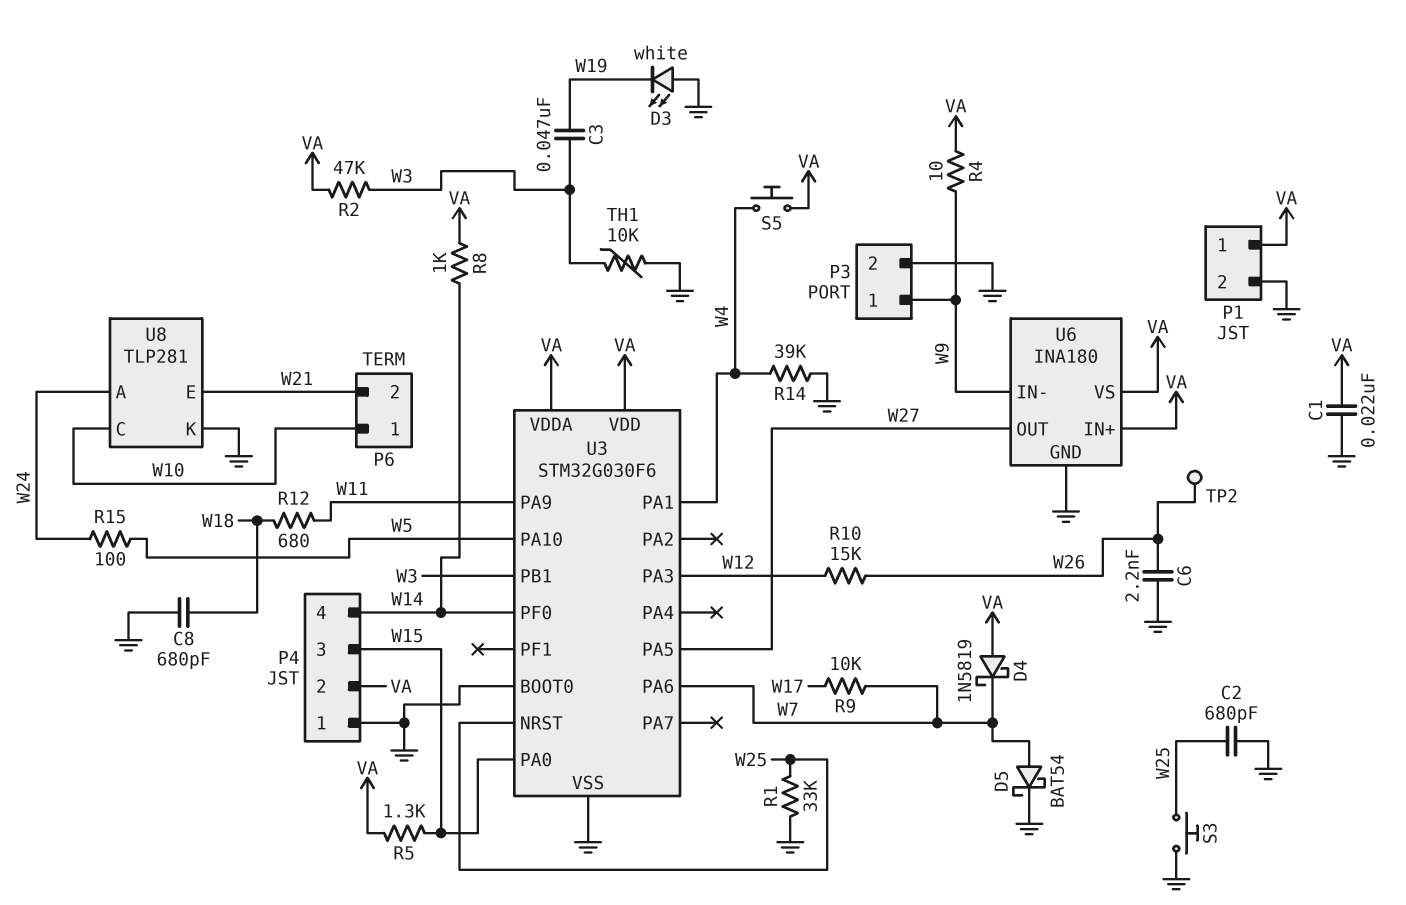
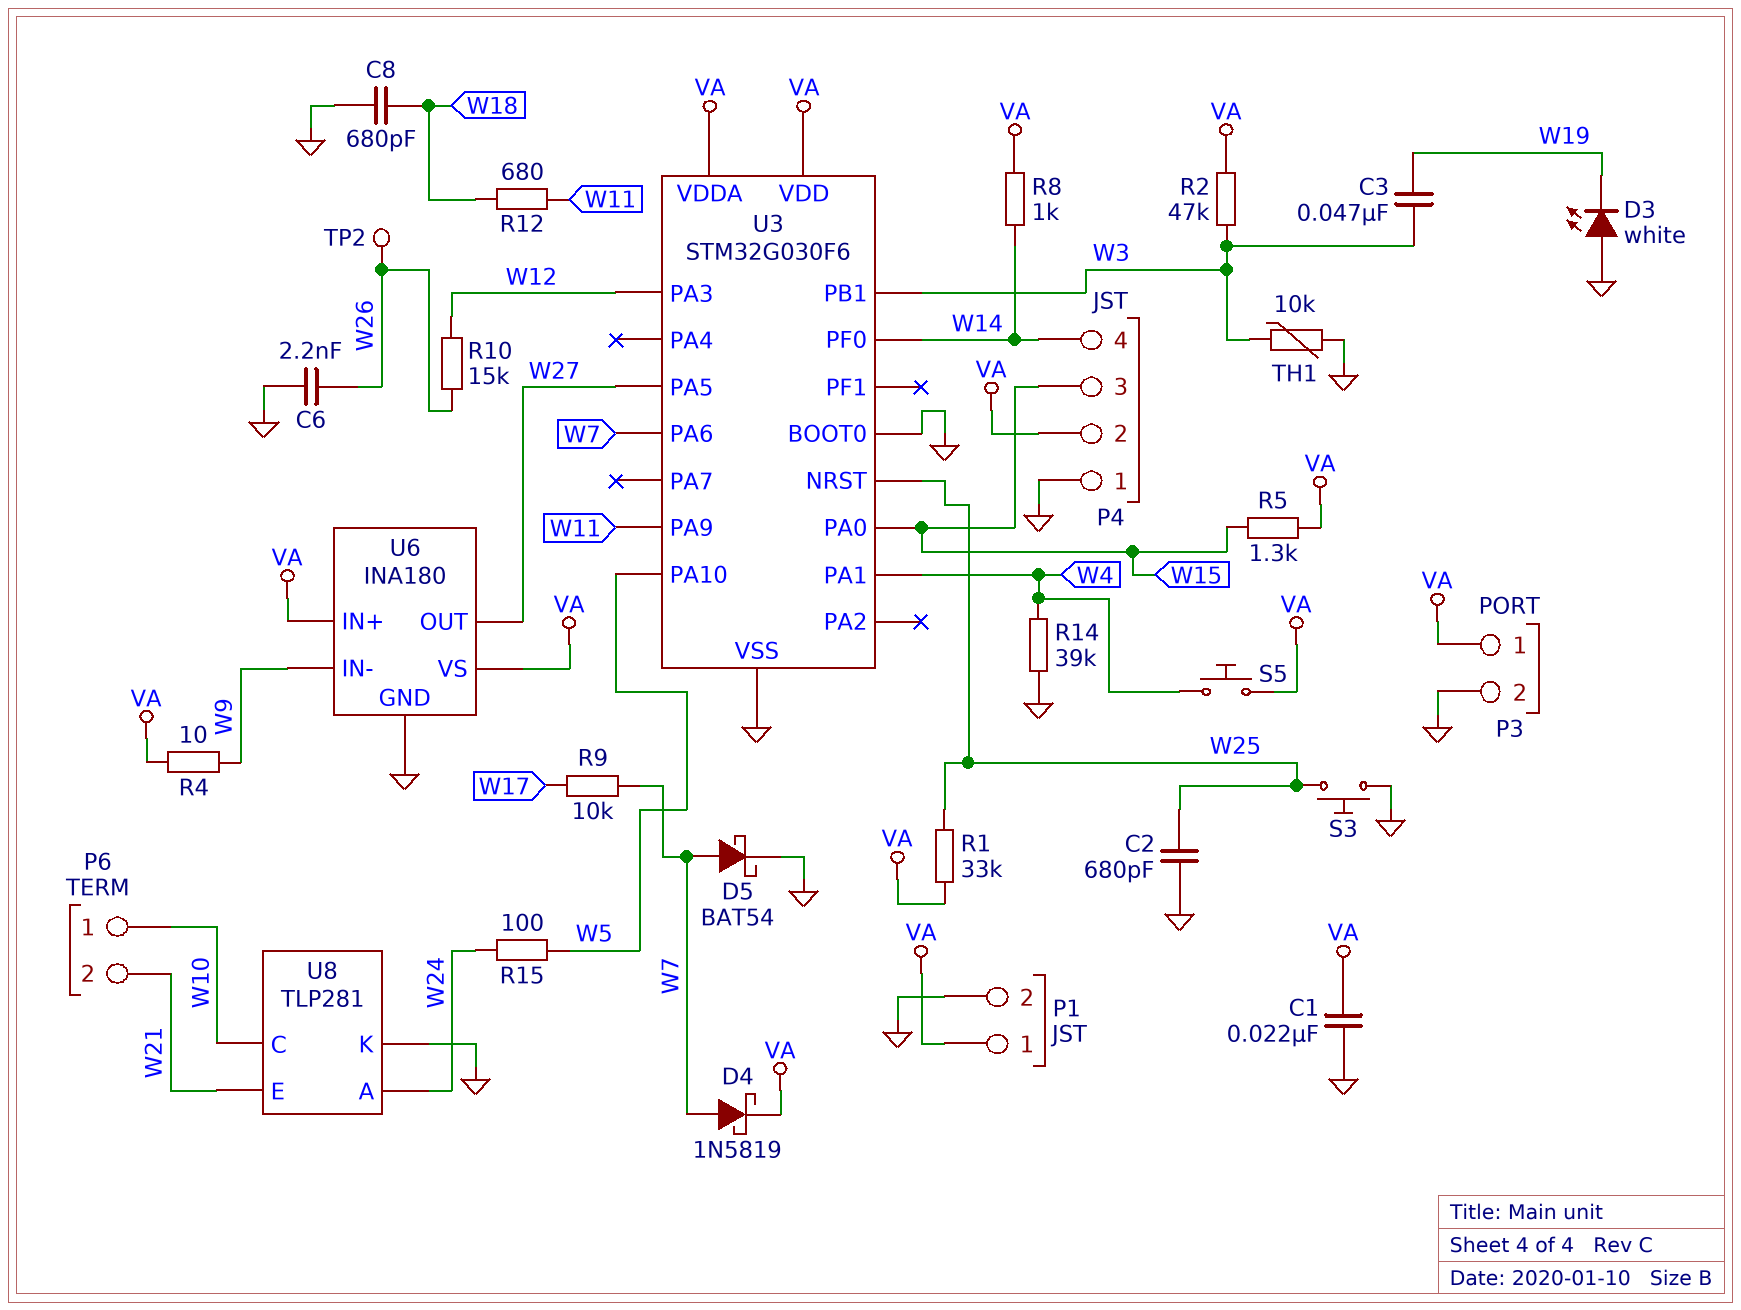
D4: schottky 1N5819 (A VA, K W7) -> schottky 1N5819 (A W7, K VA)
P3 pin 1: W9 -> VA
R1: 33k (GND, W25) -> 33k (VA, W25)

